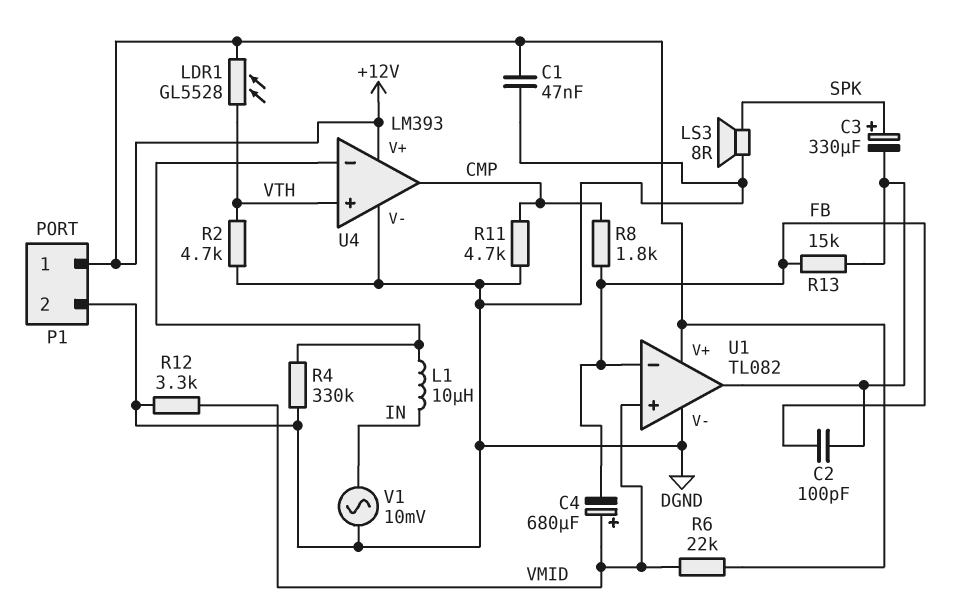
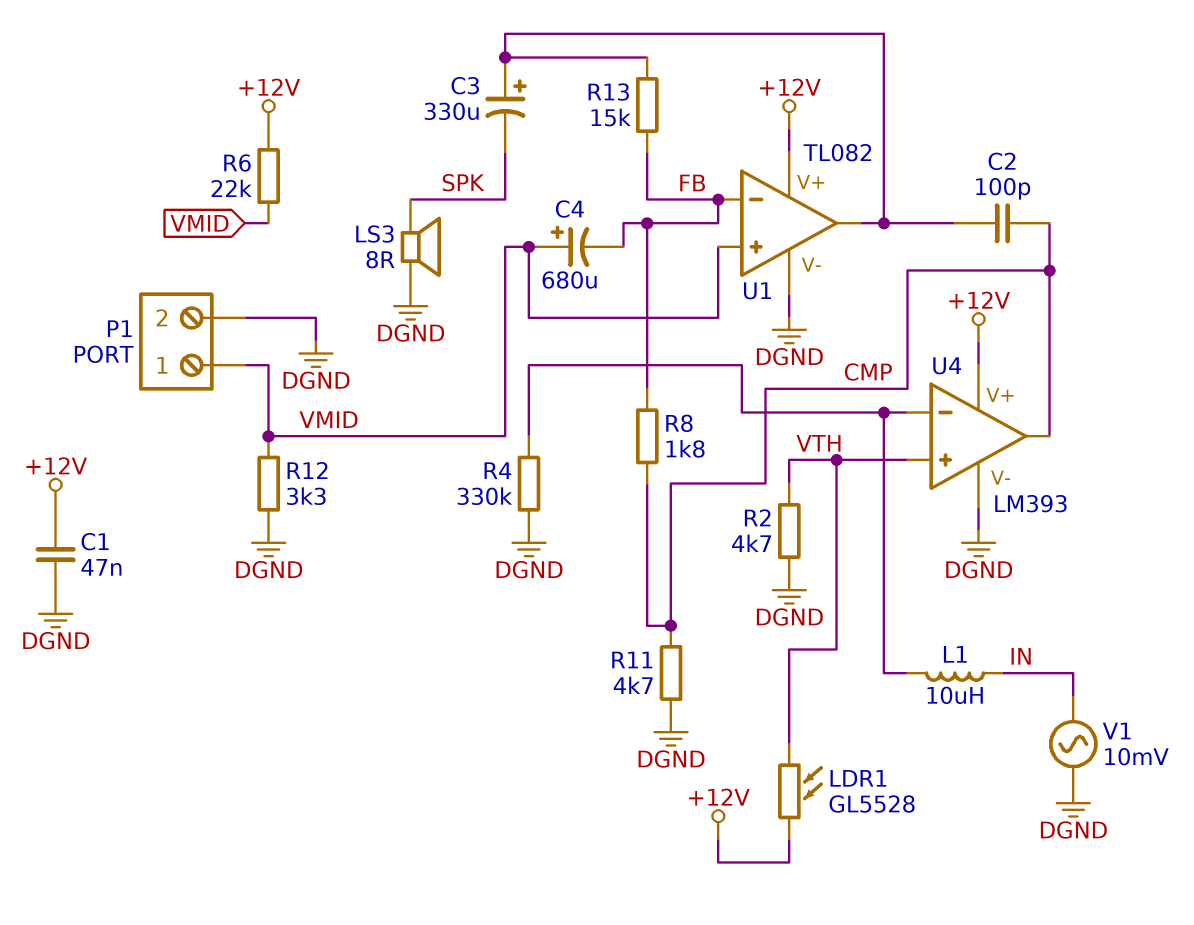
C2: 100pF (FB, U1/out) -> 100pF (CMP, U1/out)
C3: 330uF (plus SPK, minus U1/out) -> 330uF (plus U1/out, minus SPK)
P1 pin 1: +12V -> VMID

